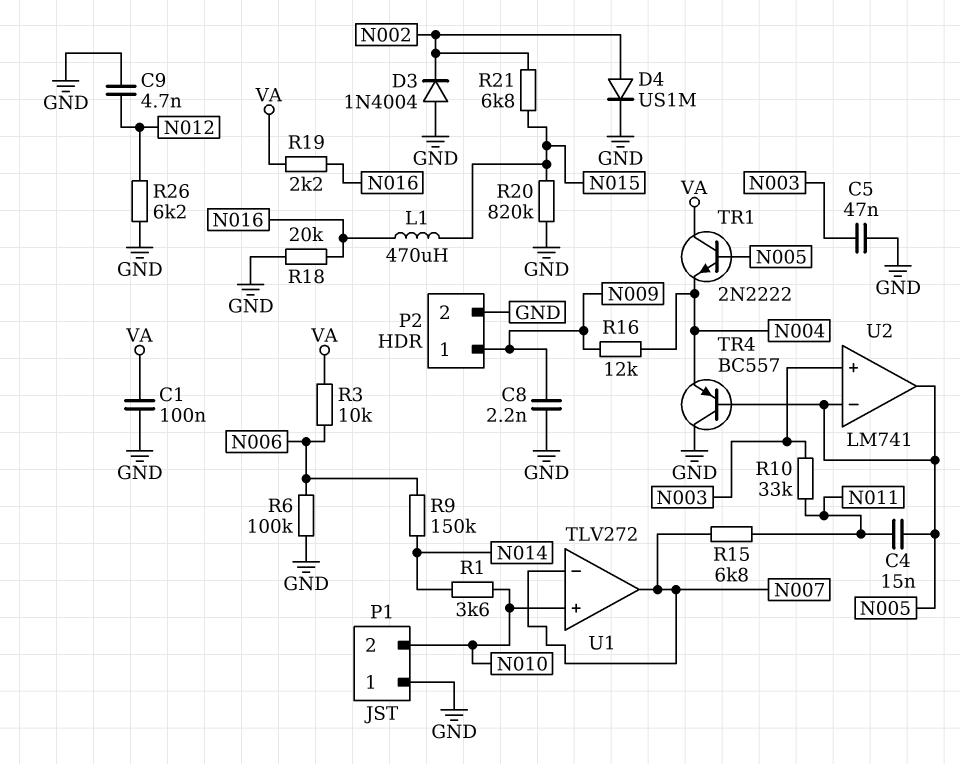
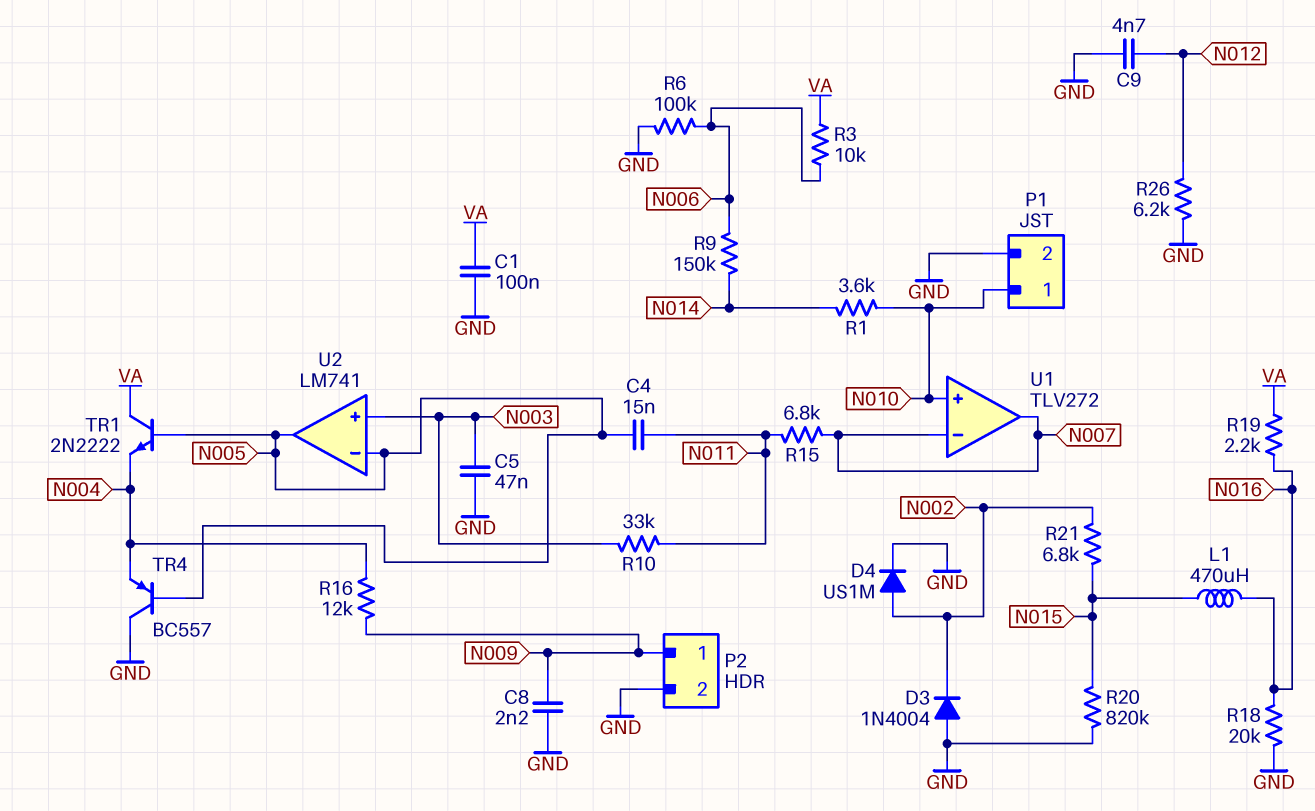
P1 pin 1: GND -> N010
P1 pin 2: N010 -> GND

